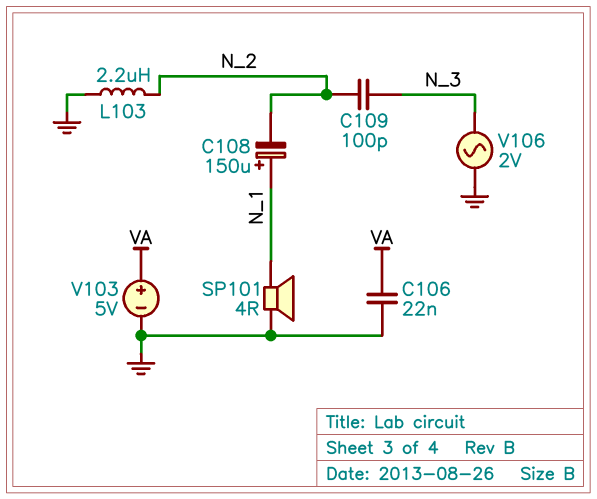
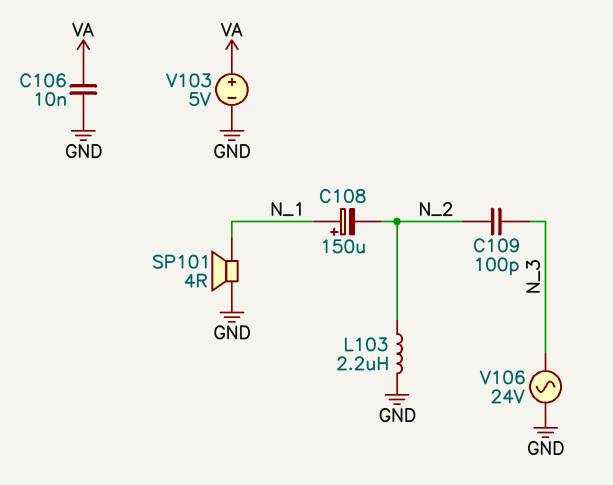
C106: 22nF (GND, VA) -> 10nF (GND, VA)
V106: AC 2V (GND, N_3) -> AC 24V (GND, N_3)

